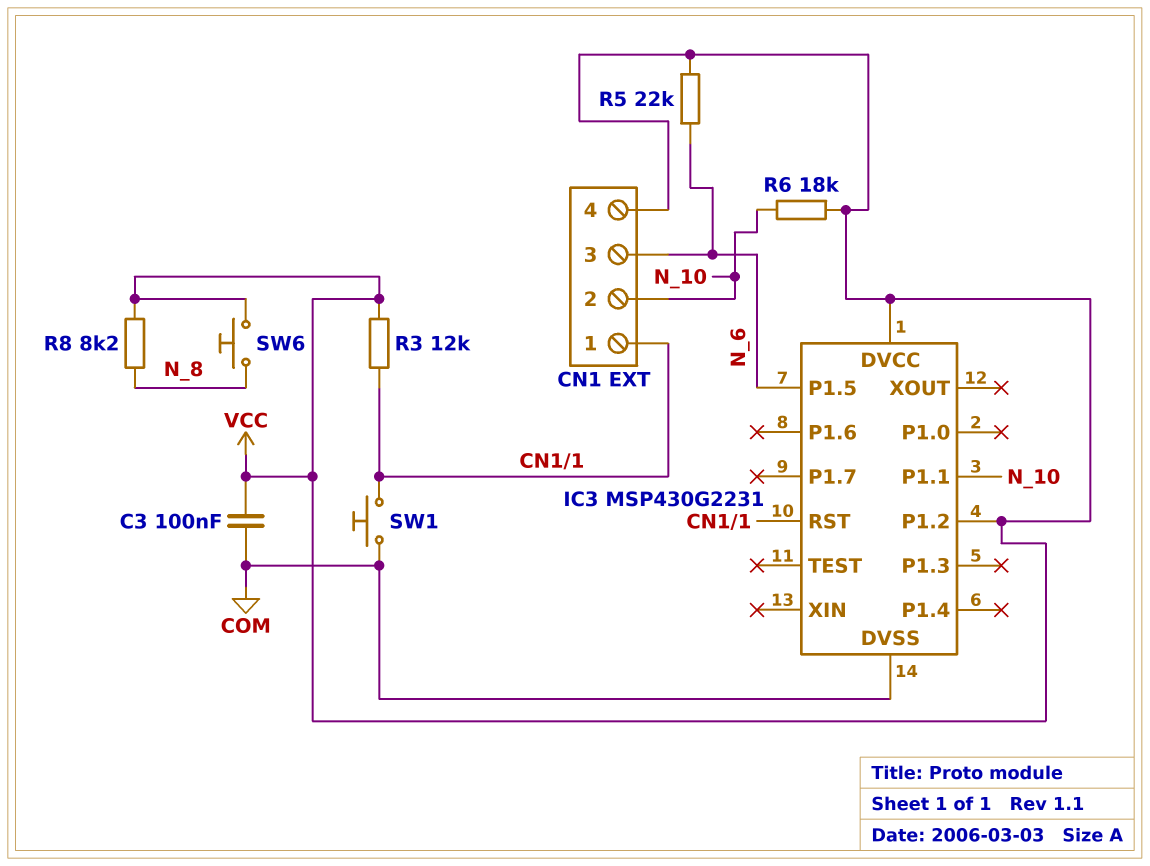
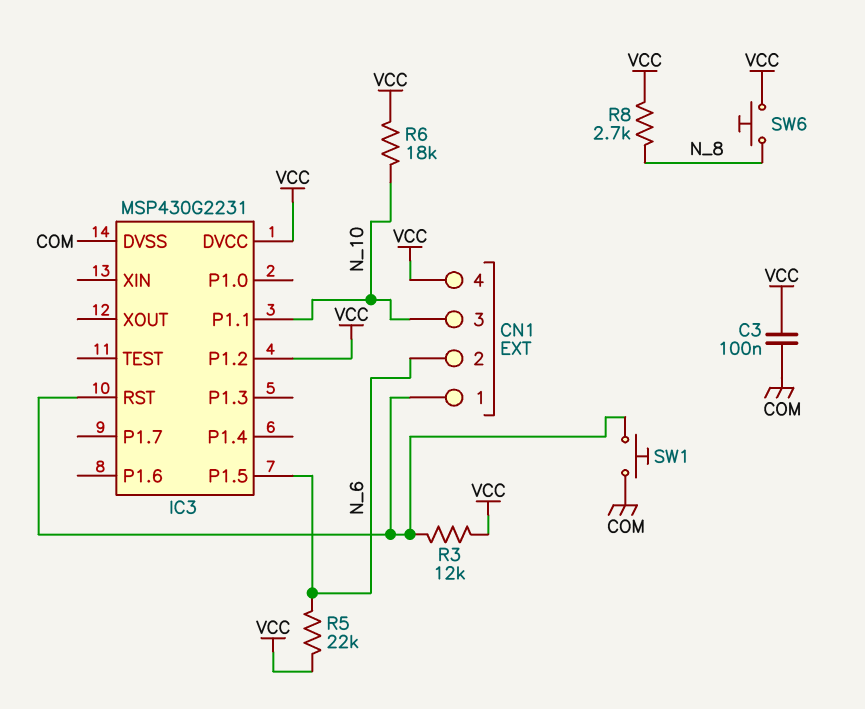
CN1 pin 2: N_10 -> N_6
CN1 pin 3: N_6 -> N_10
R8: 8.2k (N_8, VCC) -> 2.7k (N_8, VCC)

